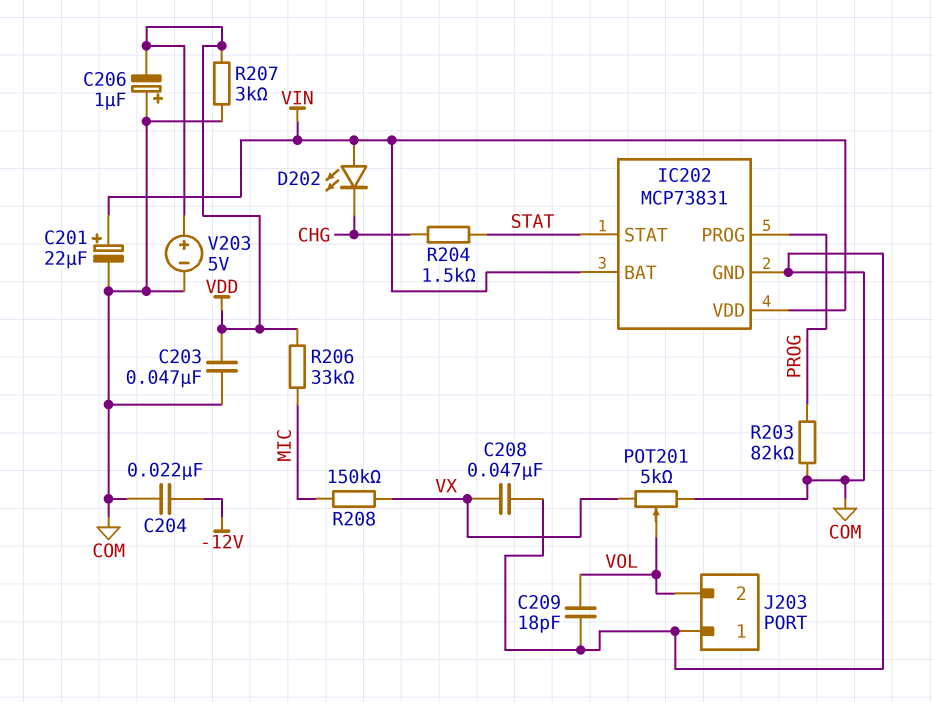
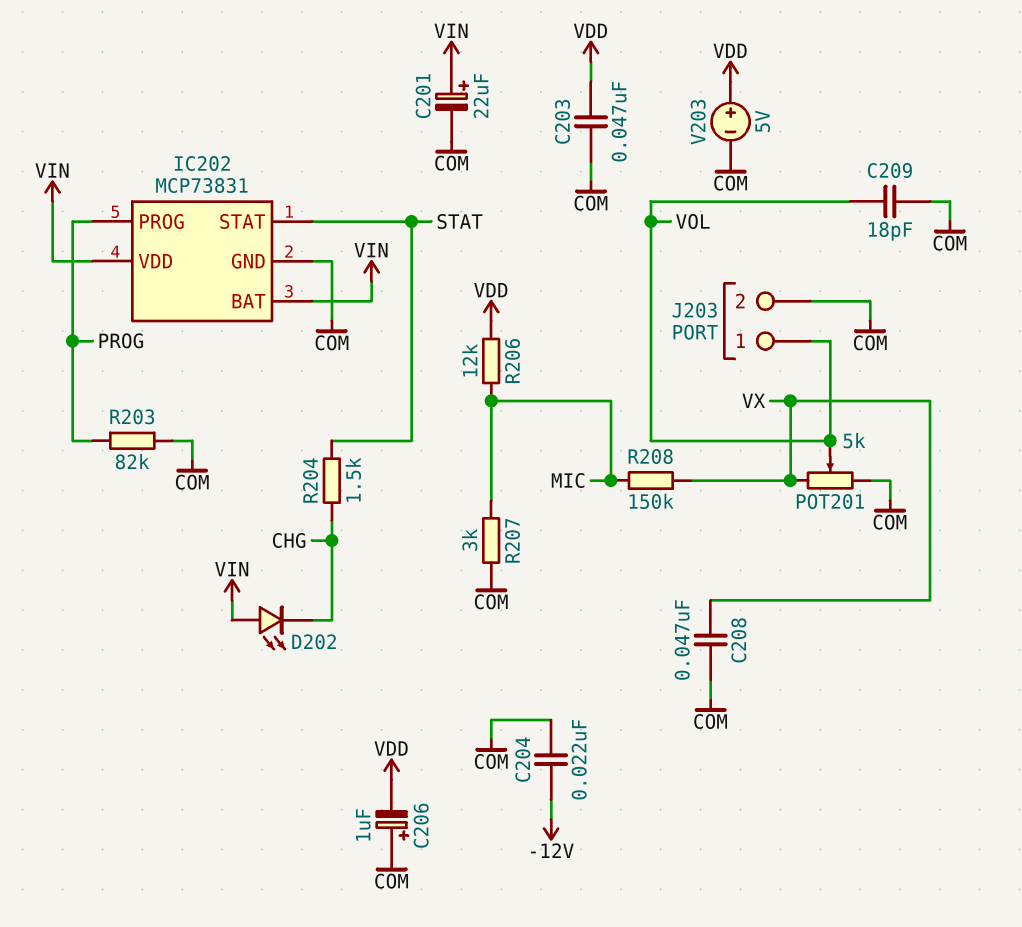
J203 pin 1: COM -> VOL
J203 pin 2: VOL -> COM
R206: 33k (MIC, VDD) -> 12k (MIC, VDD)
R207: 3k (COM, VDD) -> 3k (COM, MIC)

